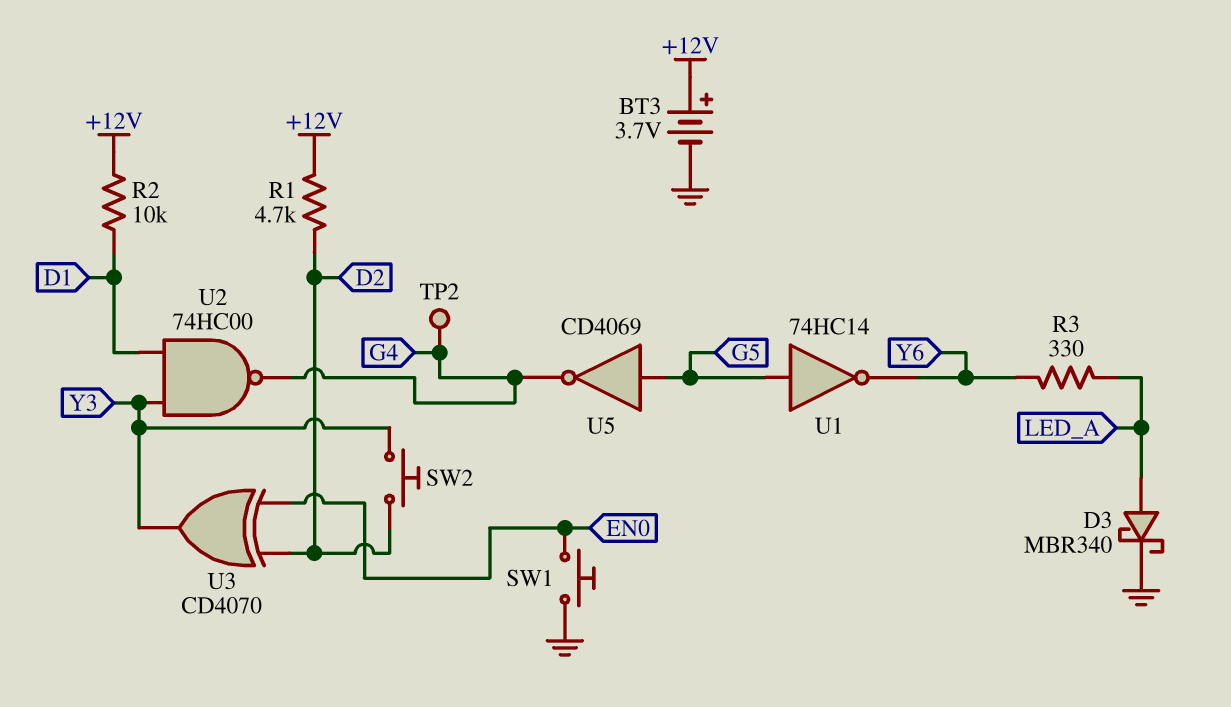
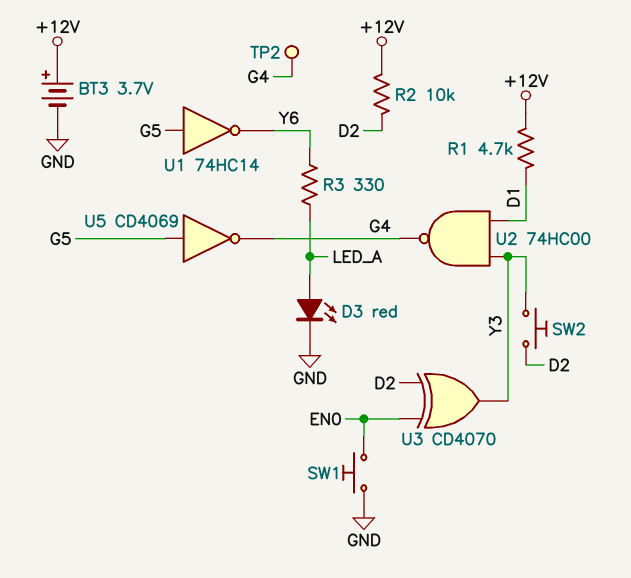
D3: schottky MBR340 (A LED_A, K GND) -> LED red (A LED_A, K GND)
R1: 4.7k (+12V, D2) -> 4.7k (+12V, D1)
R2: 10k (+12V, D1) -> 10k (+12V, D2)

